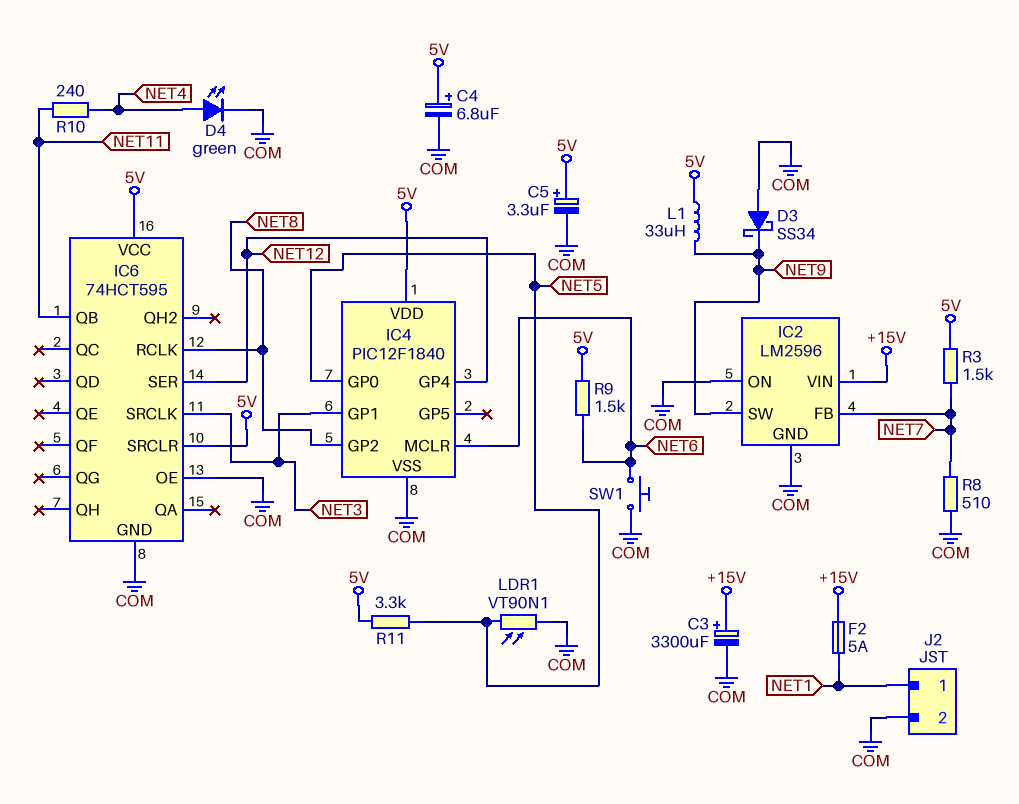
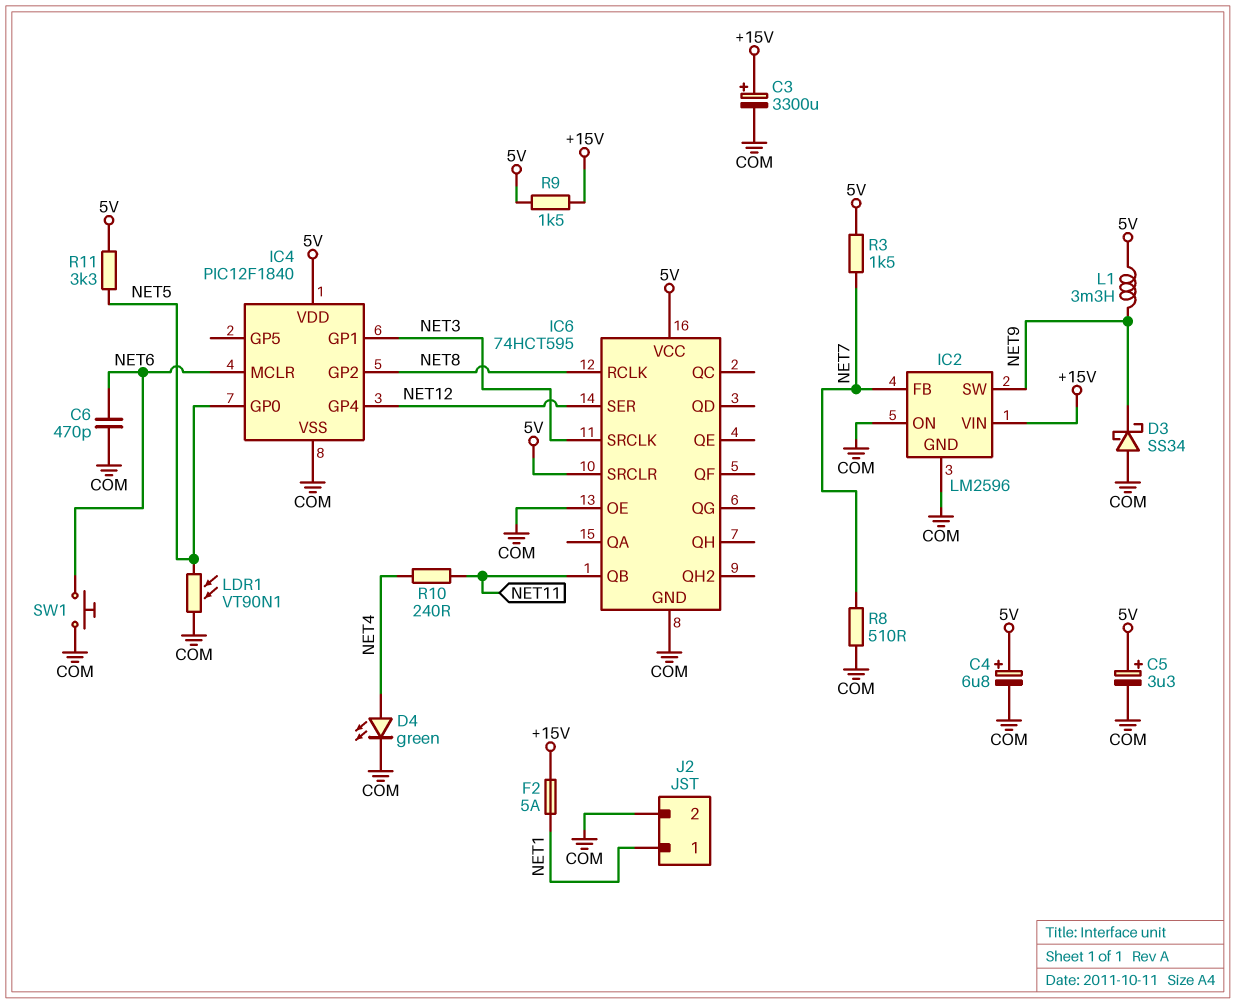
C6: none -> 470pF (COM, NET6)
L1: 33uH (5V, NET9) -> 3.3mH (5V, NET9)
R9: 1.5k (5V, NET6) -> 1.5k (+15V, 5V)

